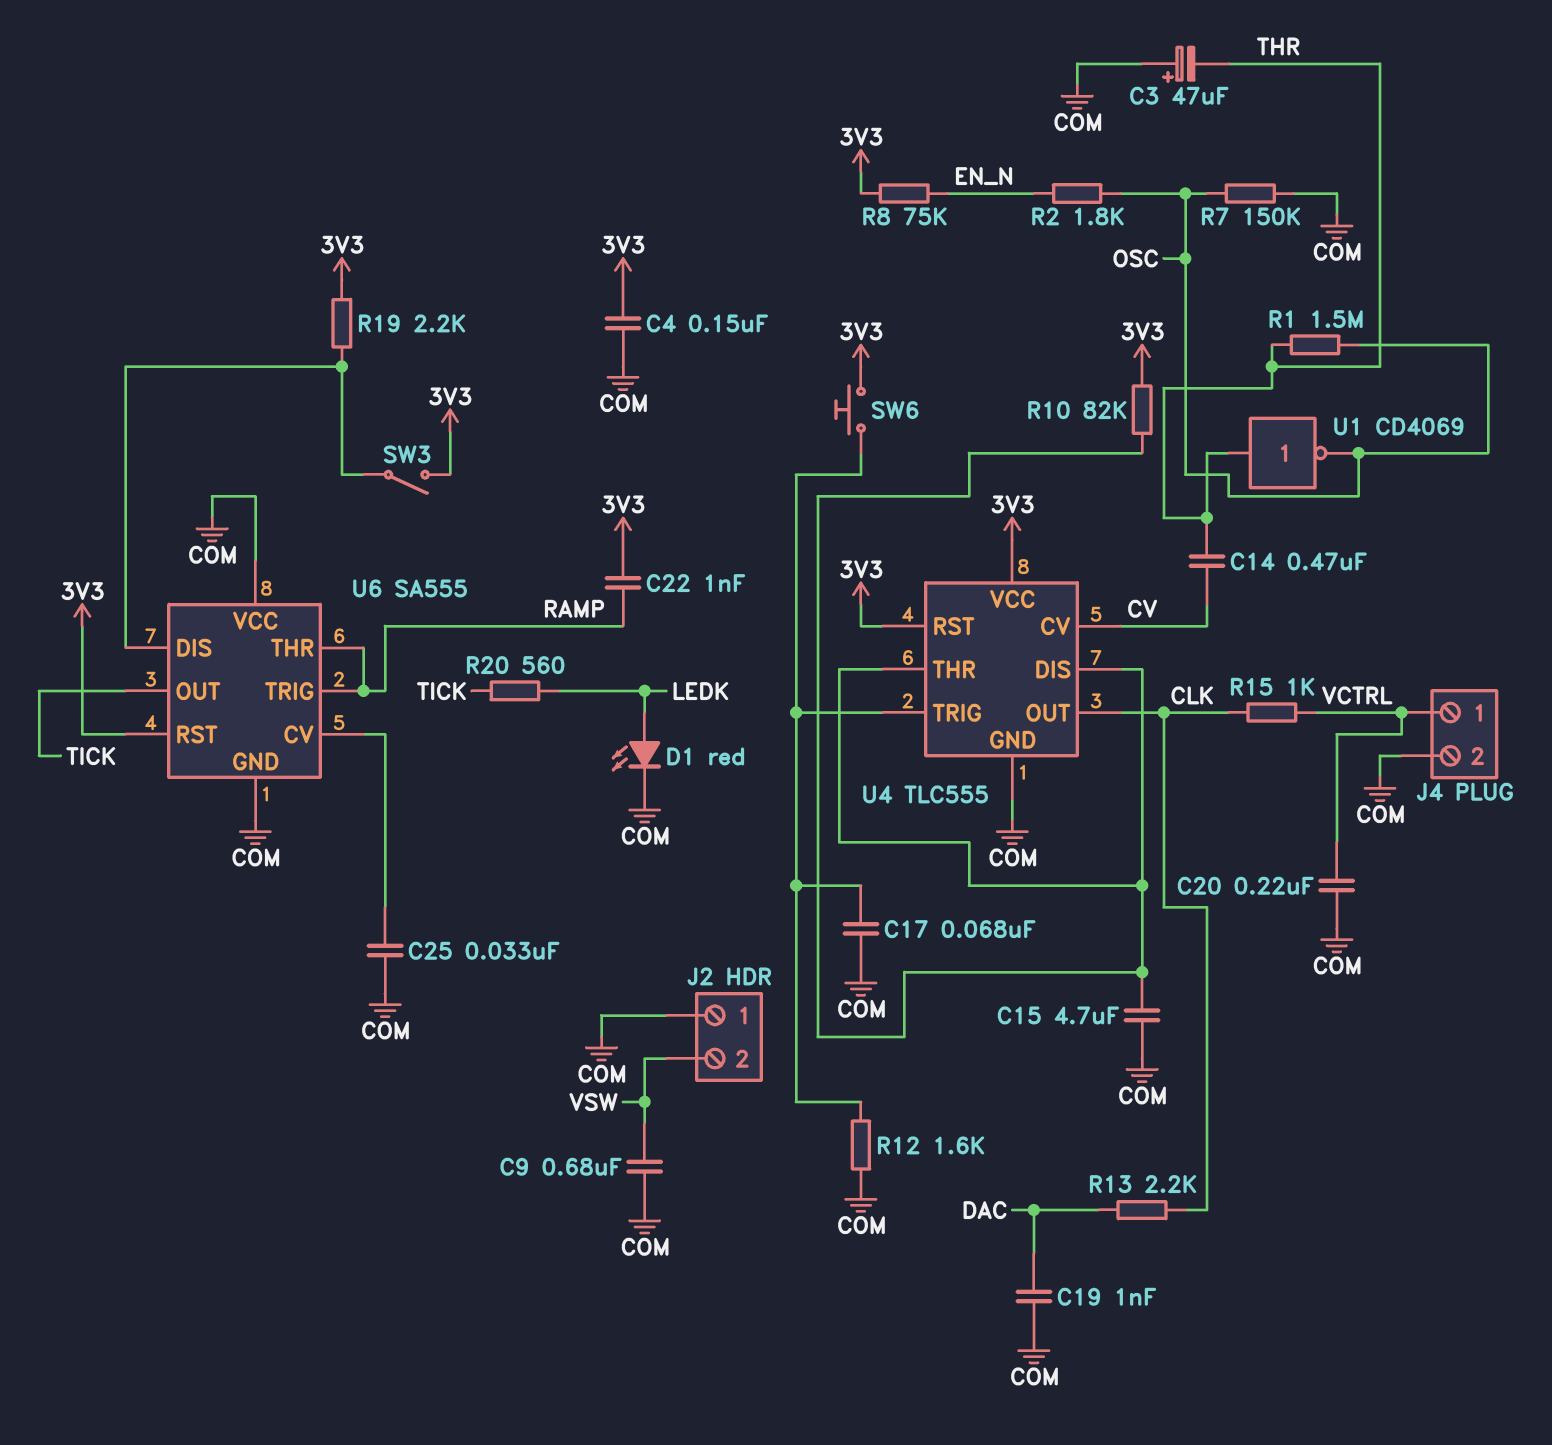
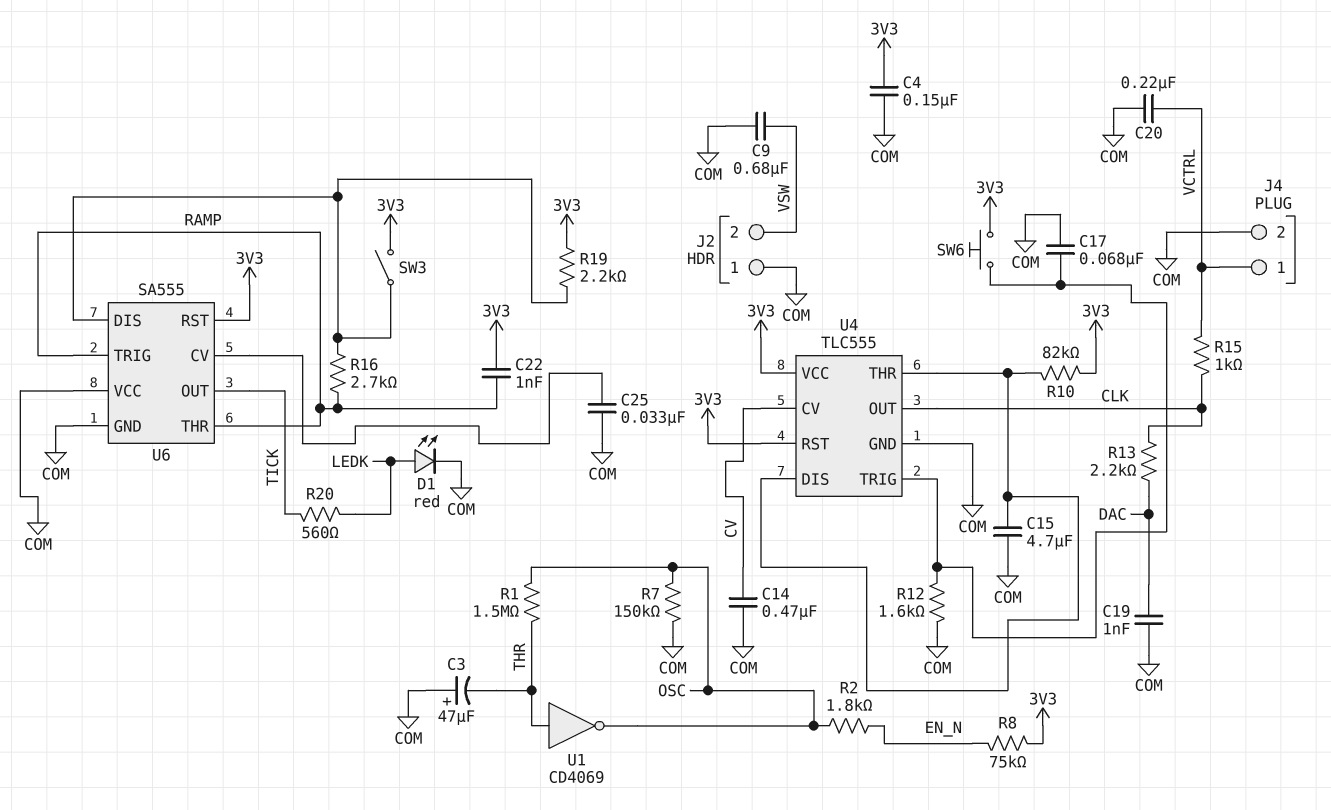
C14: 470nF (CV, THR) -> 470nF (COM, CV)
R16: none -> 2.7k (RAMP, U6/DIS)

